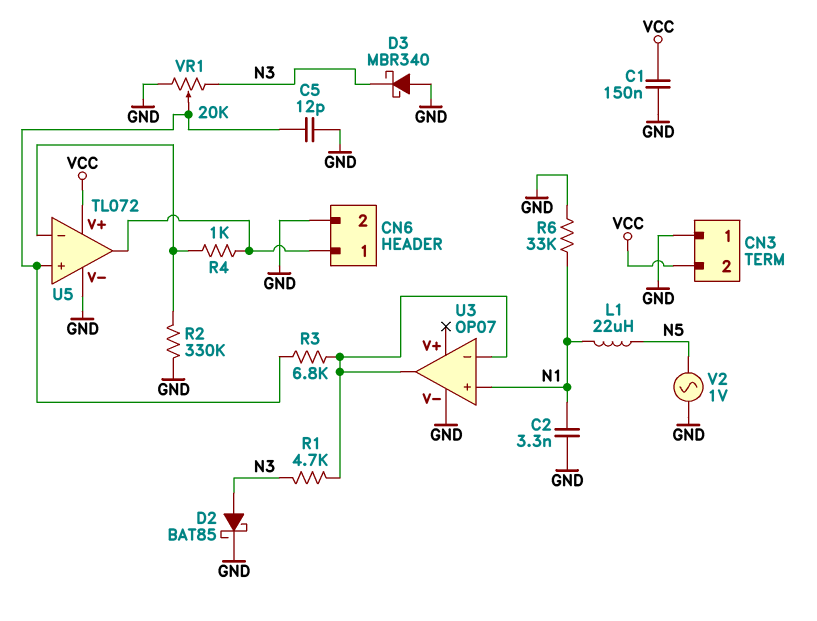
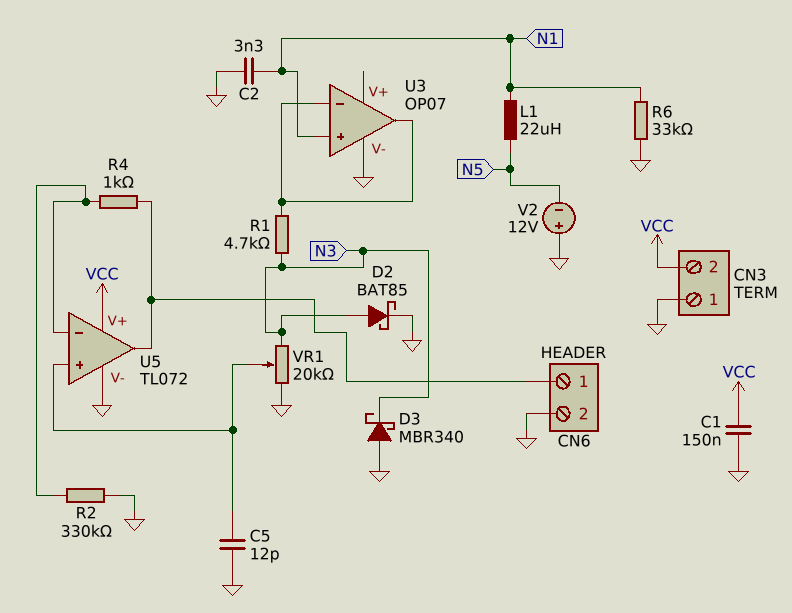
R3: 6.8k (U3/in-, U5/in+) -> none
V2: AC 1V (GND, N5) -> 12V (plus GND, minus N5)

